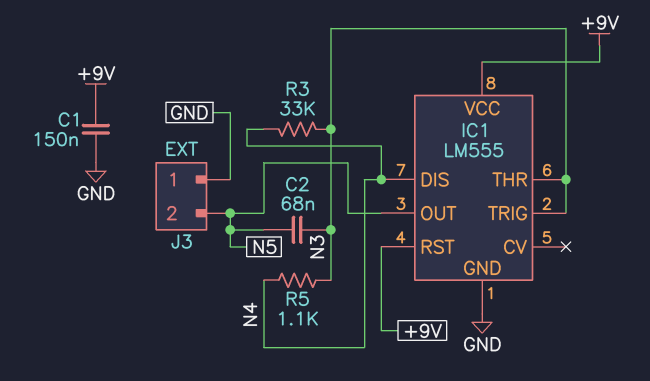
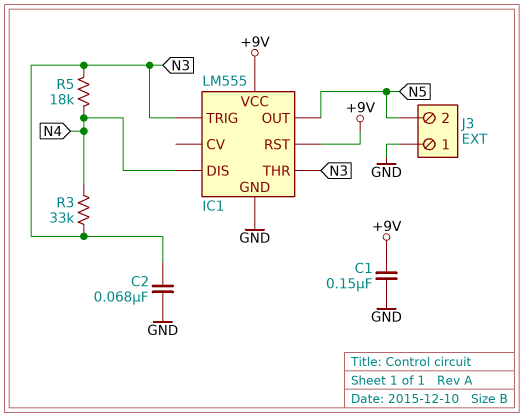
C2: 68nF (N3, N5) -> 68nF (GND, N3)
R5: 1.1k (N3, N4) -> 18k (N3, N4)

